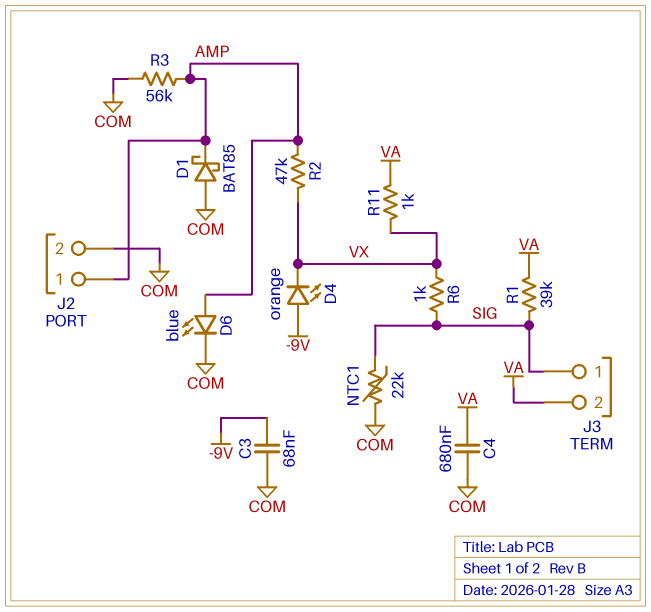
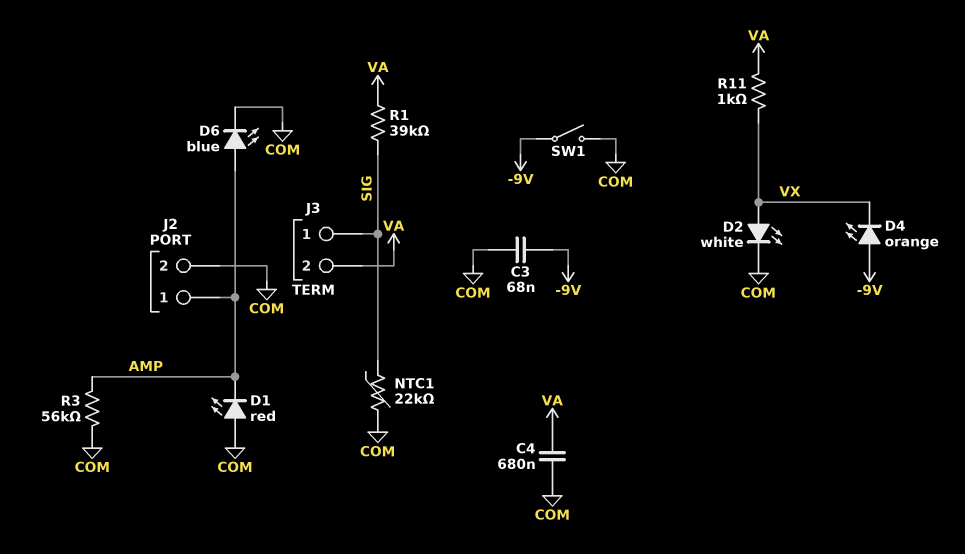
D1: schottky BAT85 (A COM, K AMP) -> LED red (A COM, K AMP)
D2: none -> LED white (A VX, K COM)
R2: 47k (AMP, VX) -> none
R6: 1k (SIG, VX) -> none
SW1: none -> switch (-9V, COM)

